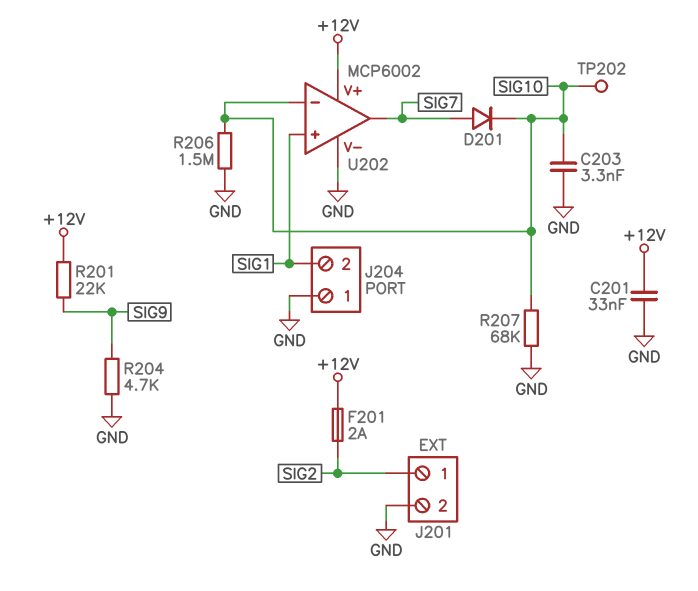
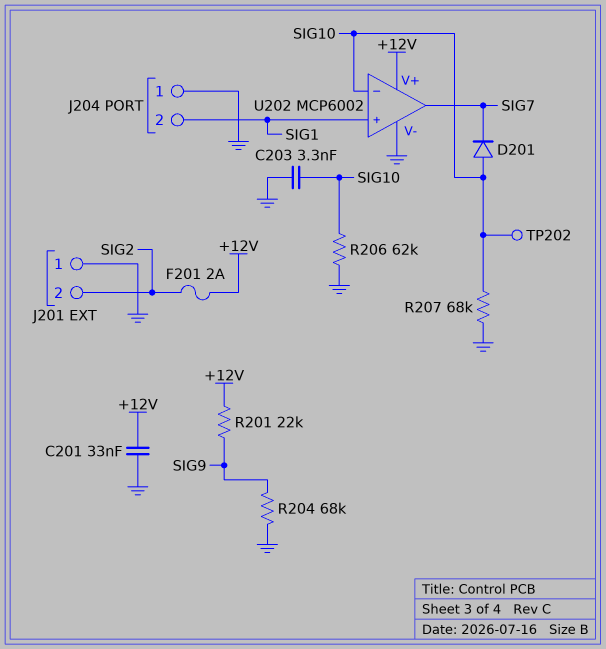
D201: diode (A SIG7, K SIG10) -> diode (A SIG10, K SIG7)
J201 pin 1: SIG2 -> GND
J201 pin 2: GND -> SIG2
R204: 4.7k (GND, SIG9) -> 68k (GND, SIG9)
R206: 1.5M (GND, SIG10) -> 62k (GND, SIG10)

